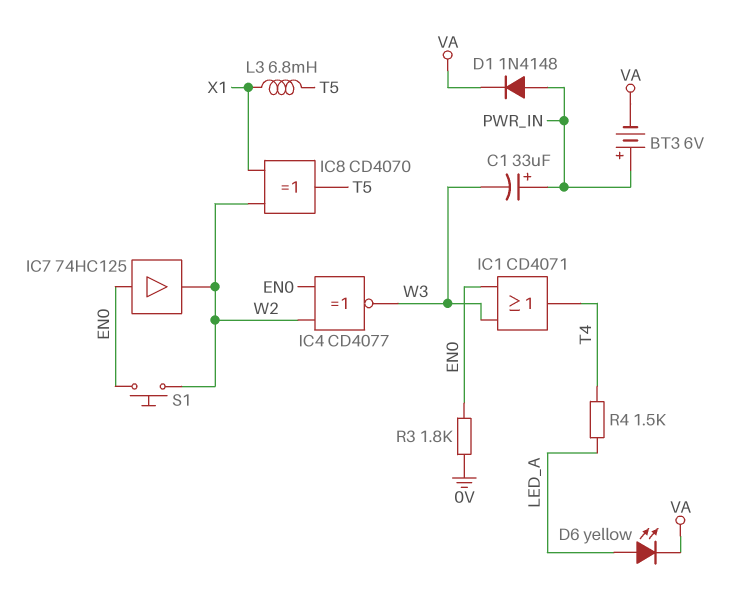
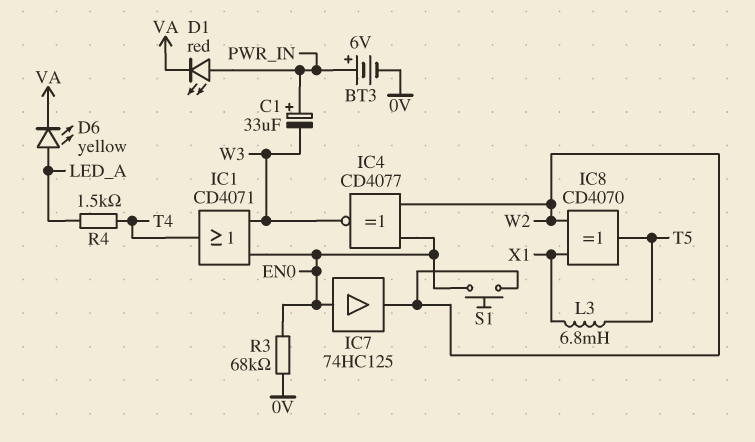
BT3: 6V (plus PWR_IN, minus VA) -> 6V (plus PWR_IN, minus 0V)
D1: diode 1N4148 (A PWR_IN, K VA) -> LED red (A PWR_IN, K VA)
R3: 1.8k (0V, EN0) -> 68k (0V, EN0)

